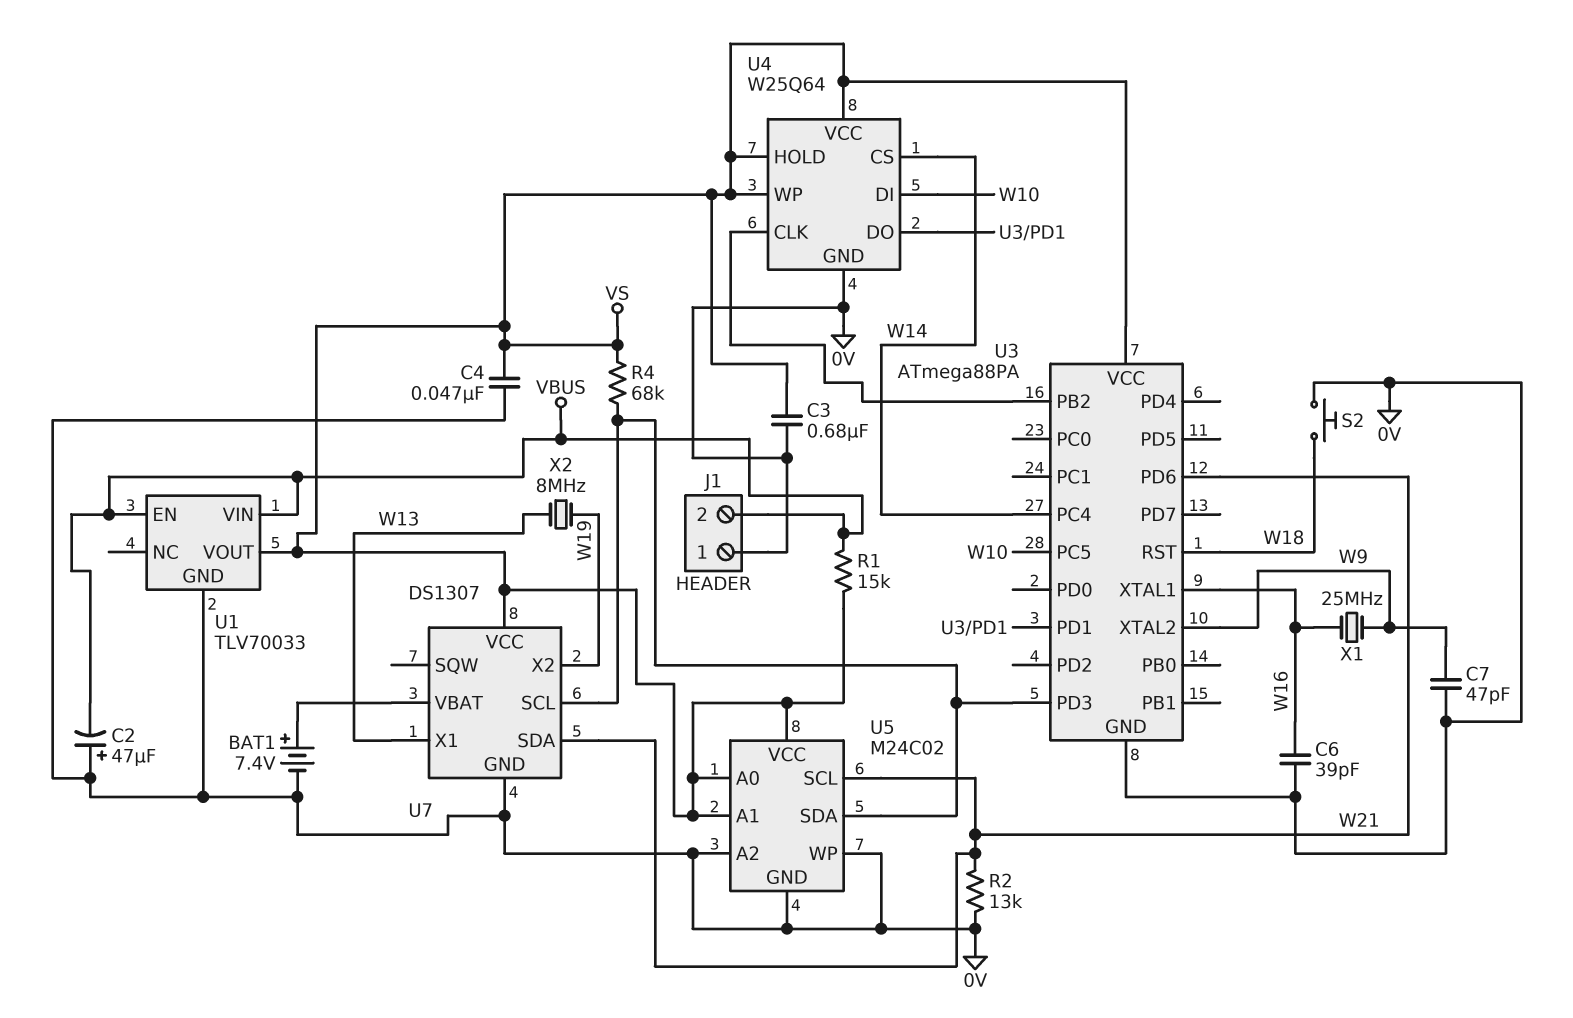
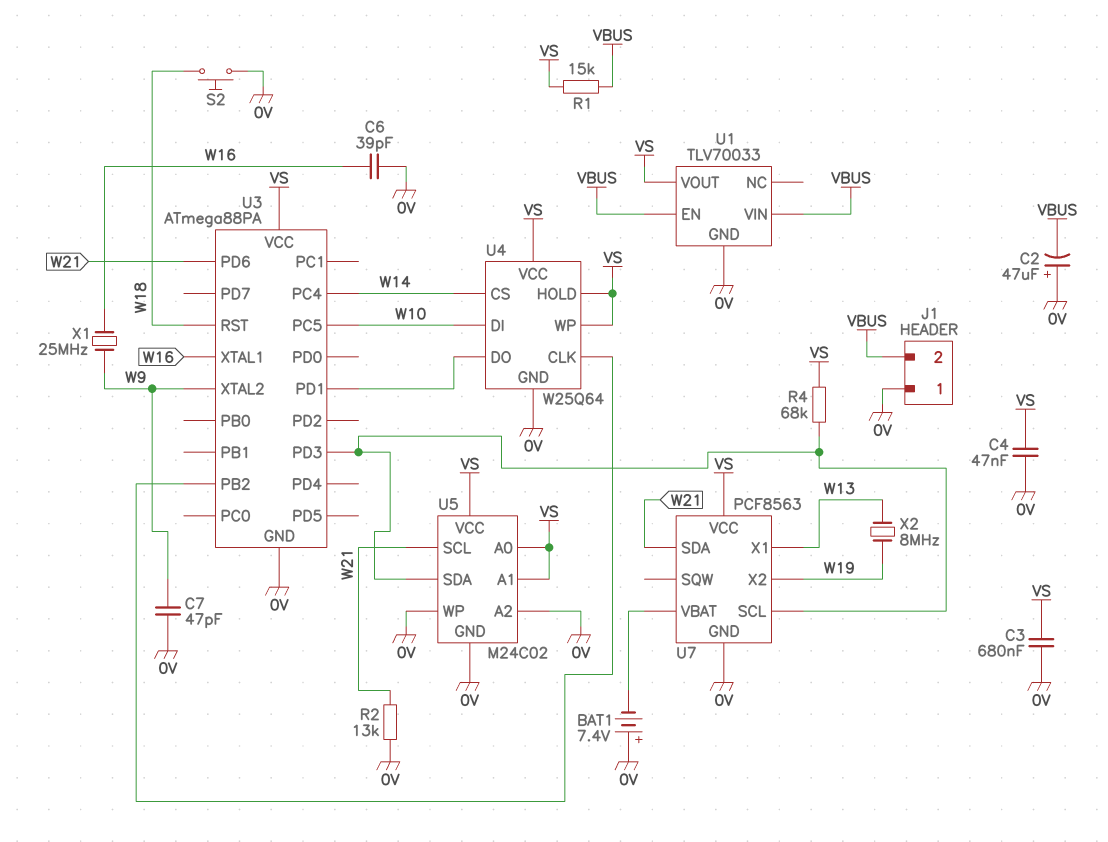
BAT1: 7.4V (plus U7/VBAT, minus 0V) -> 7.4V (plus 0V, minus U7/VBAT)
U7: DS1307 -> PCF8563

